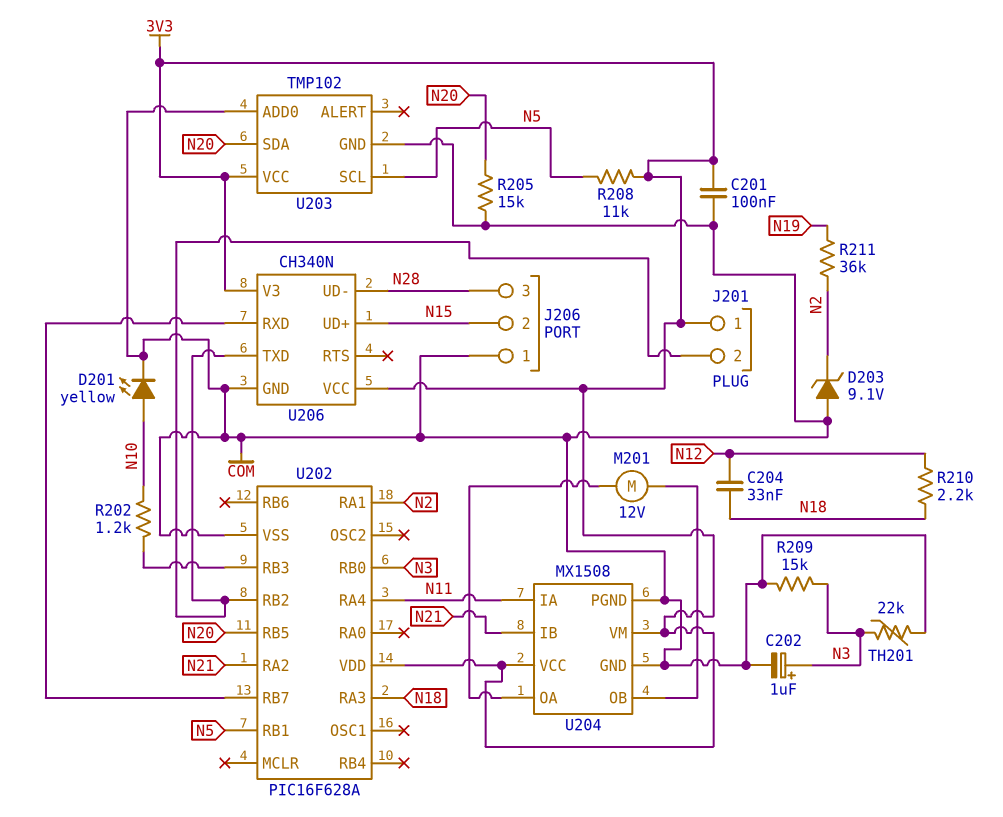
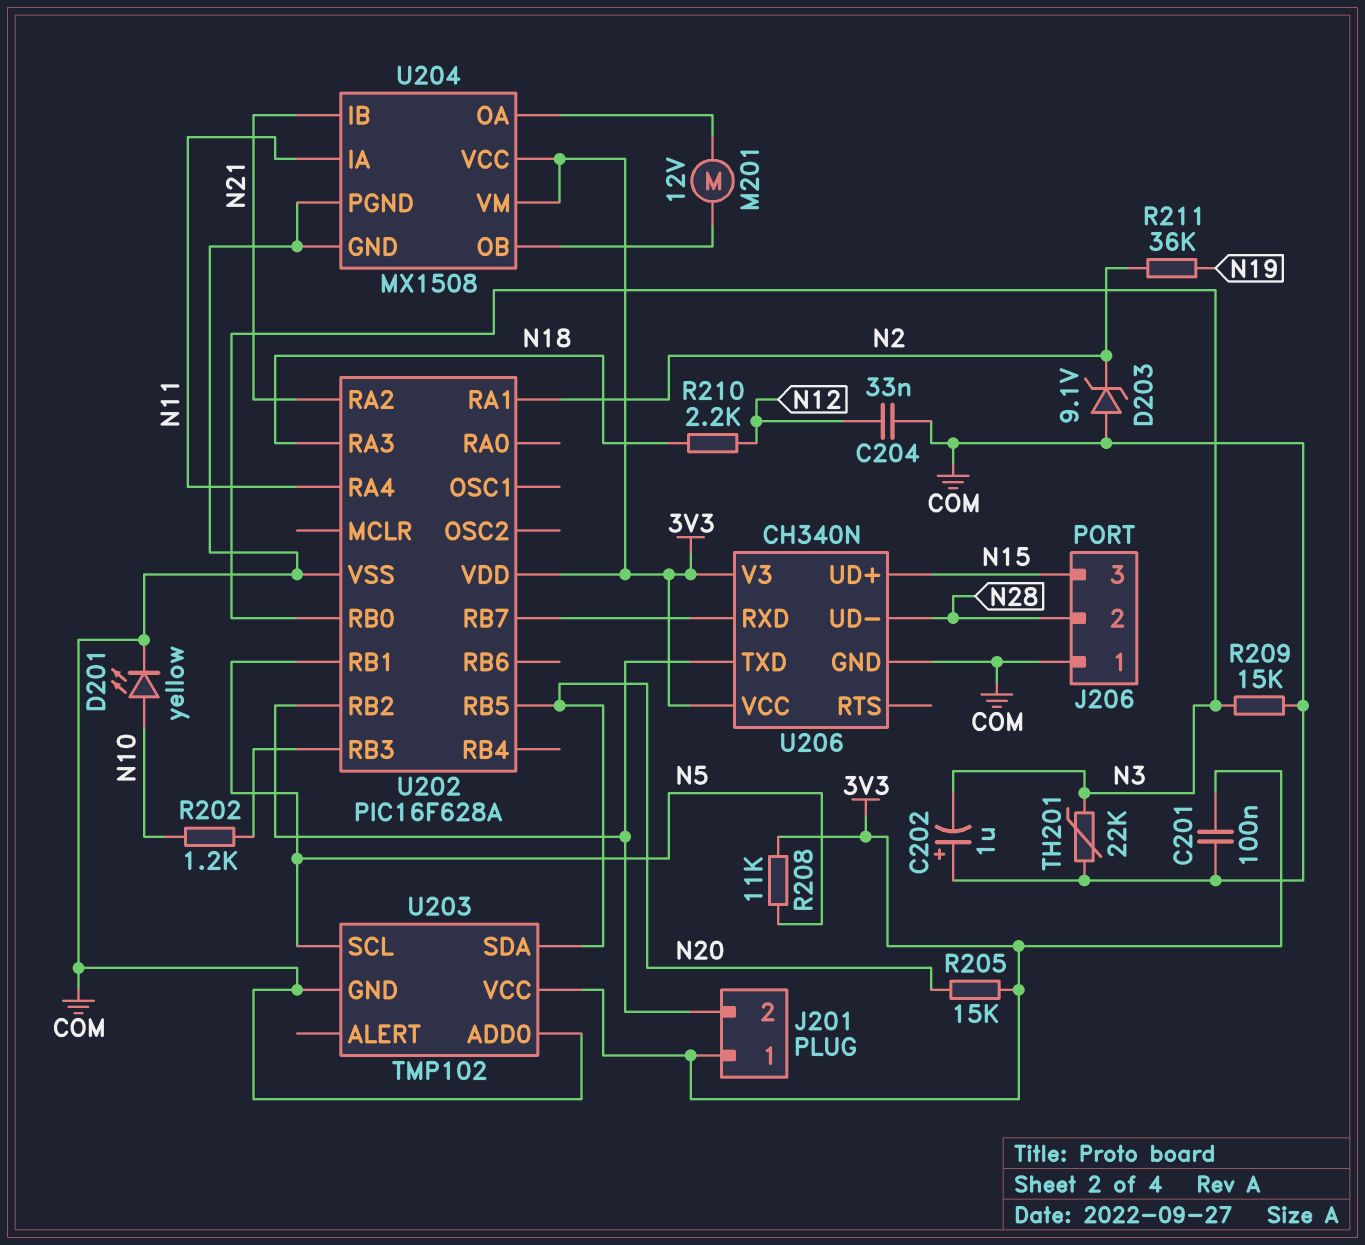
C202: 1uF (plus N3, minus COM) -> 1uF (plus COM, minus N3)
C204: 33nF (N12, N18) -> 33nF (COM, N12)
J206 pin 2: N15 -> N28
J206 pin 3: N28 -> N15
R205: 15k (COM, N20) -> 15k (3V3, N20)

